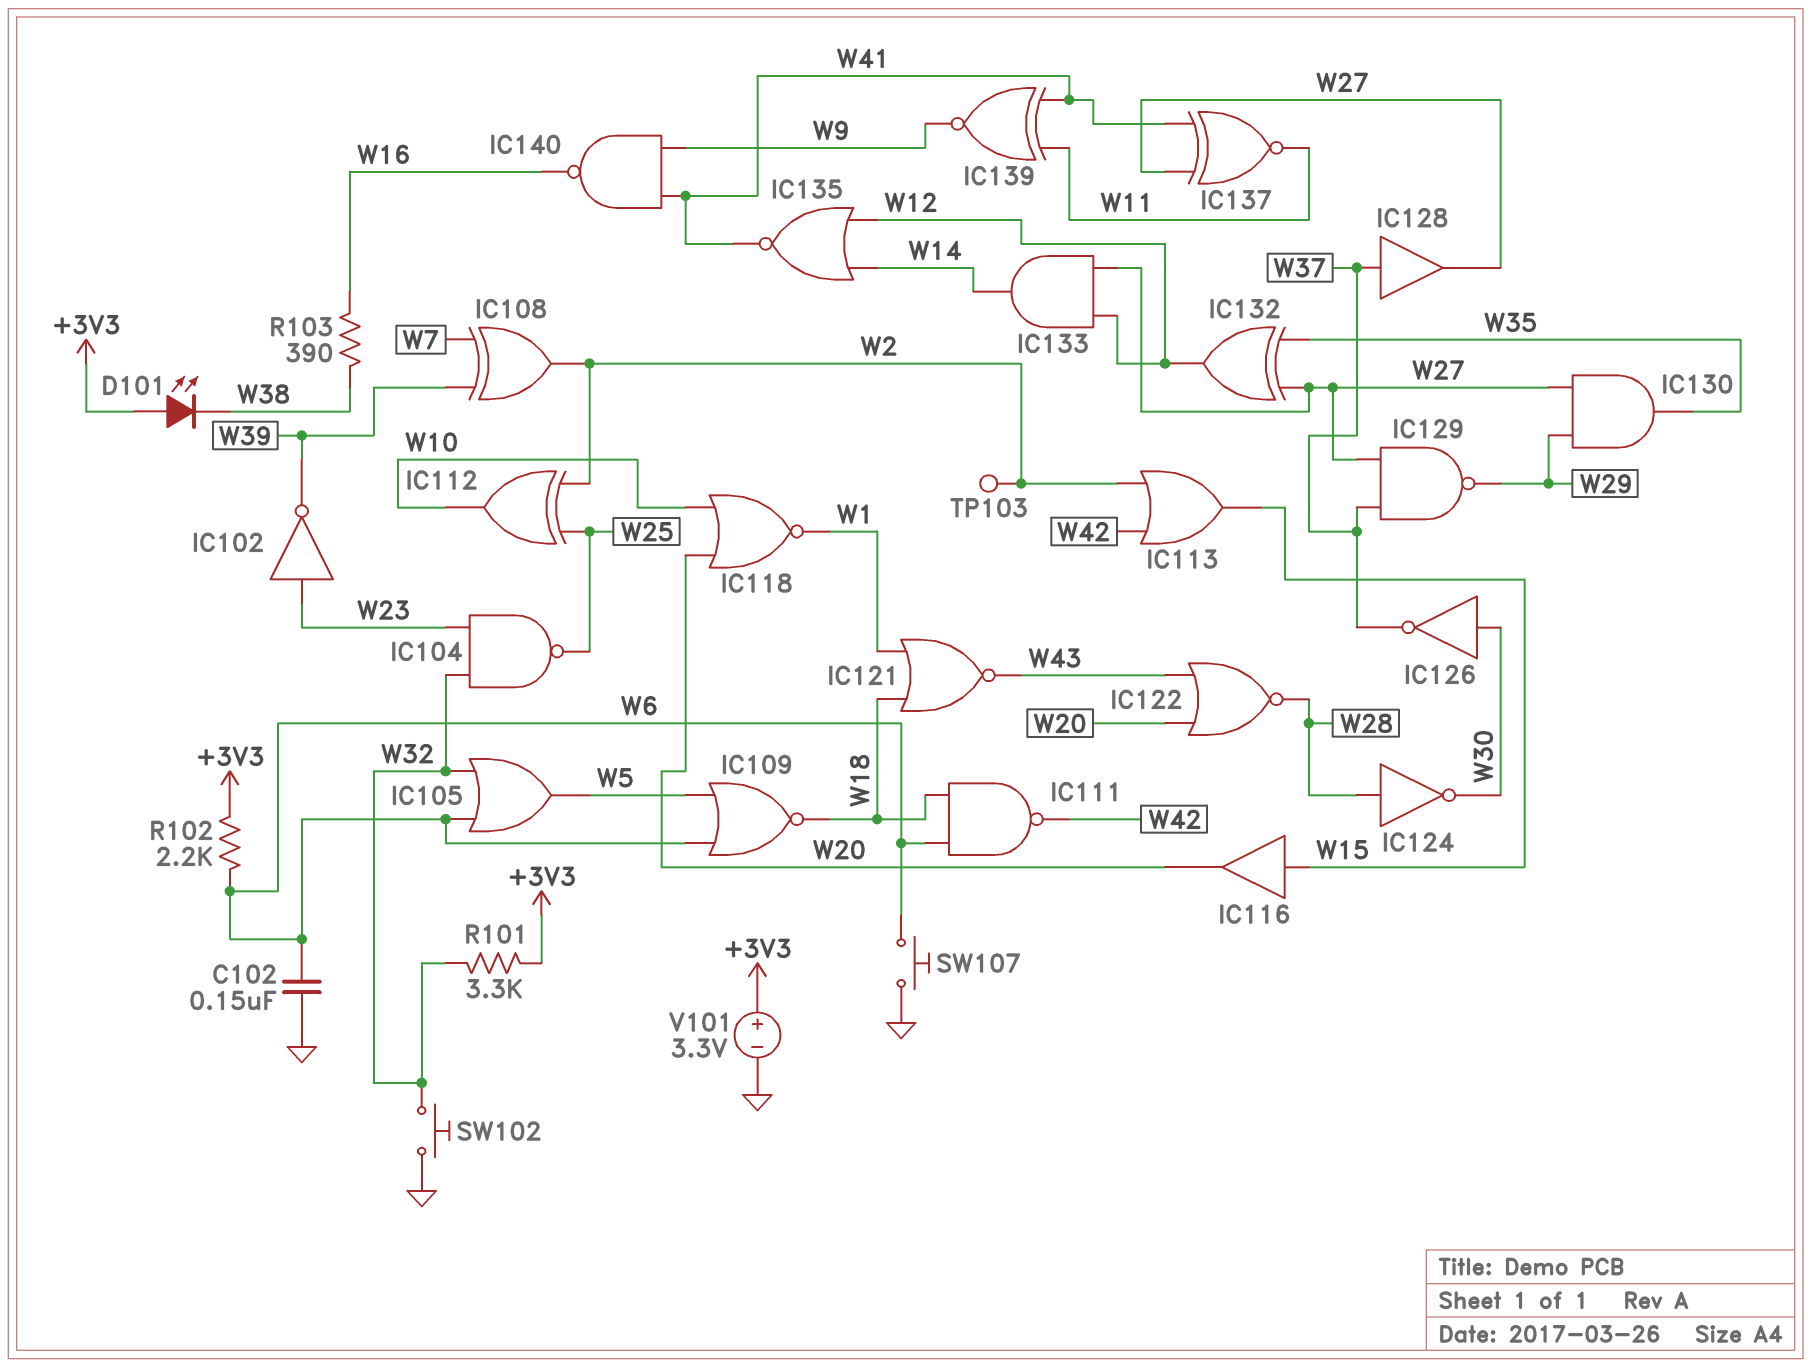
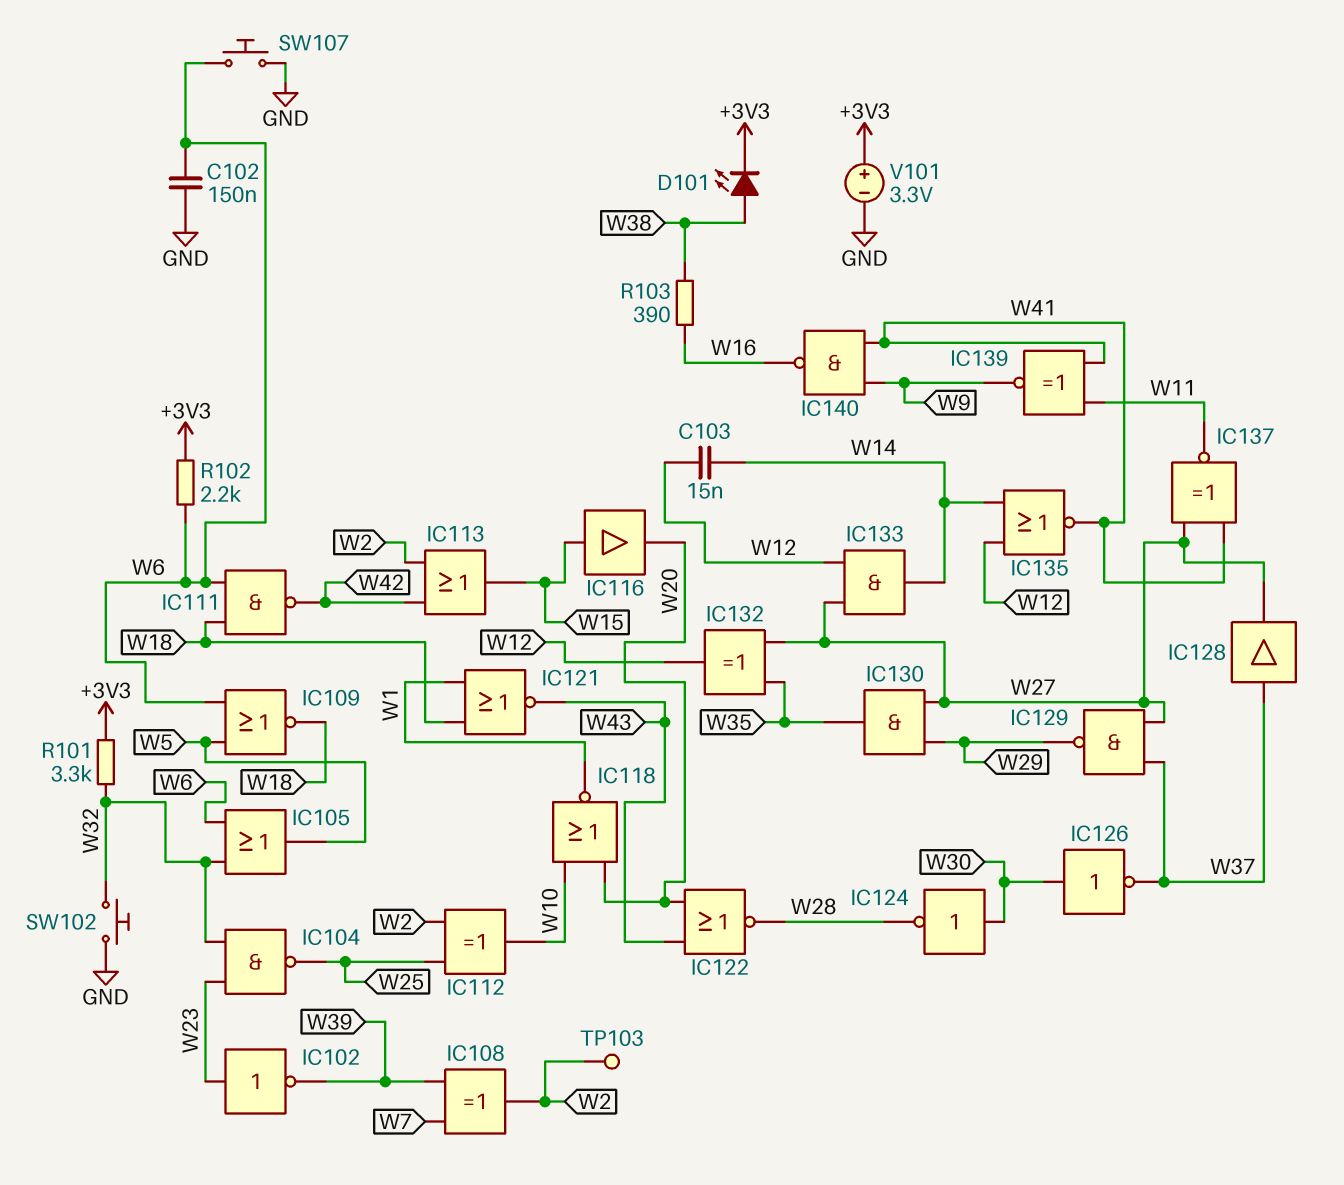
C103: none -> 15nF (W12, W14)
D101: LED (A +3V3, K W38) -> LED (A W38, K +3V3)
IC124: NOT (in W28, out W30) -> NOT (in W30, out W28)

